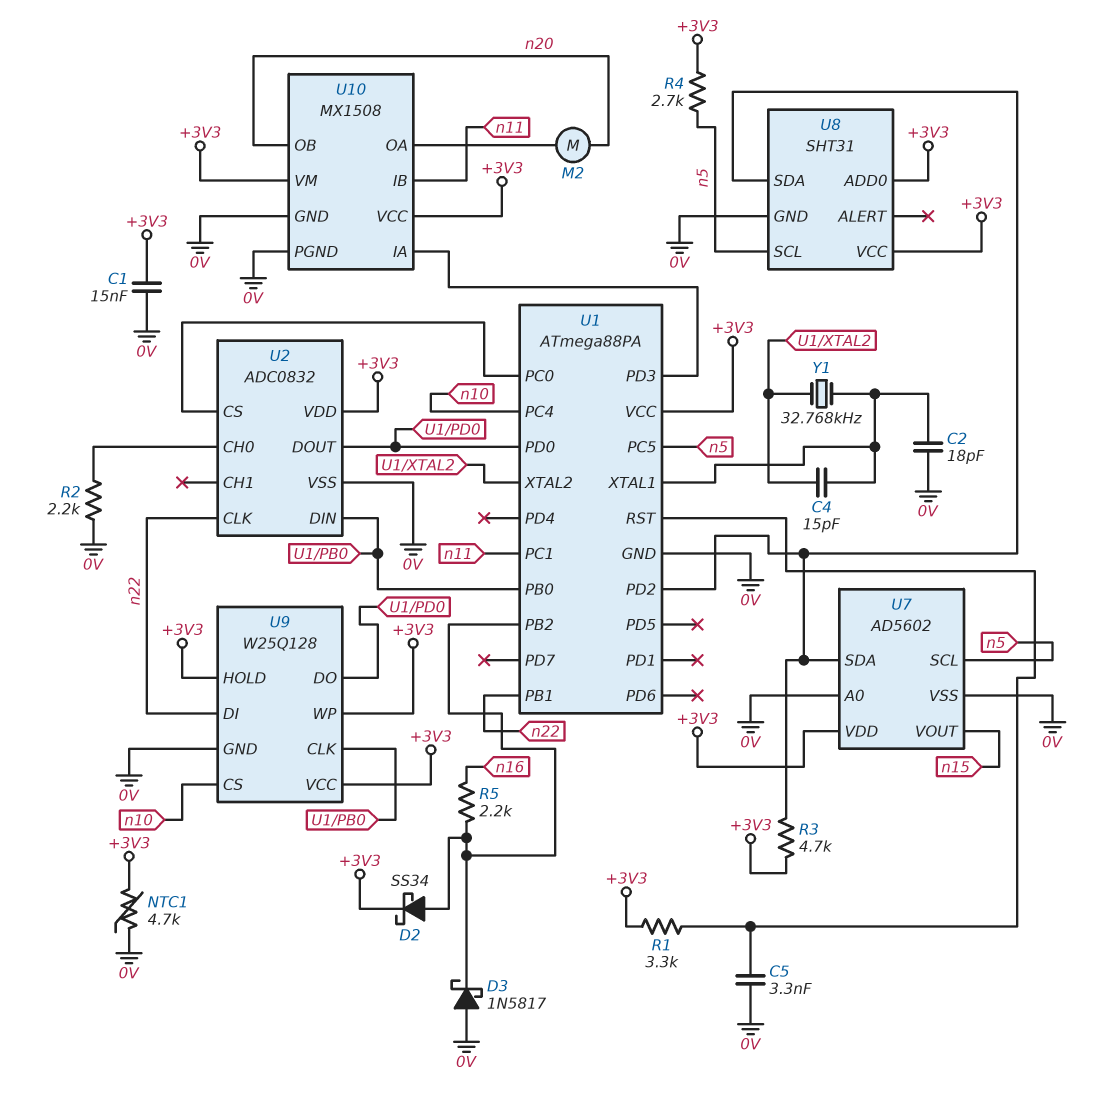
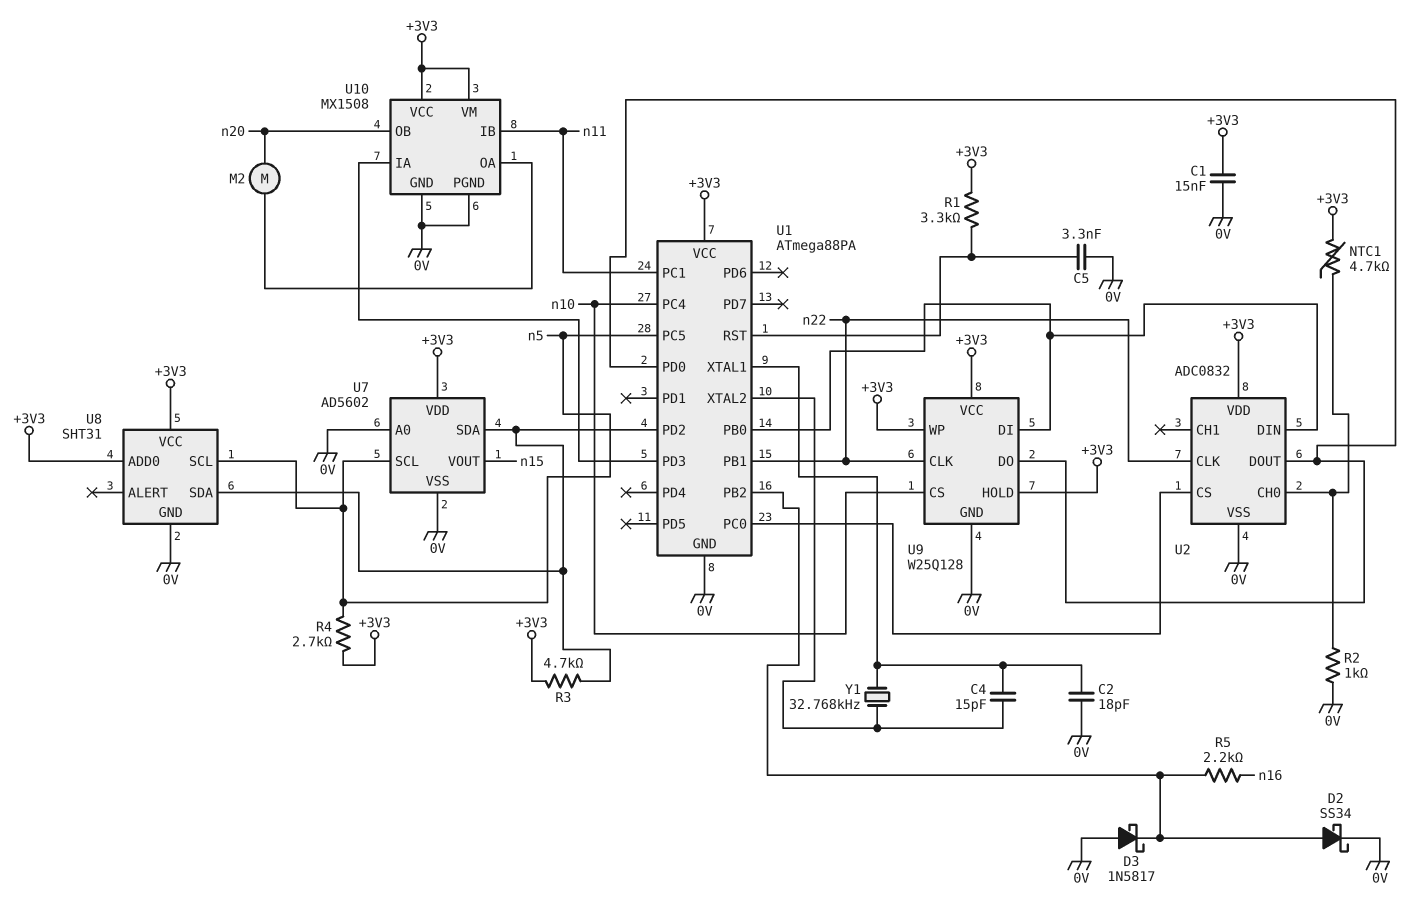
D2: schottky SS34 (A U1/PB2, K +3V3) -> schottky SS34 (A U1/PB2, K 0V)
NTC1: 4.7k (+3V3, 0V) -> 4.7k (+3V3, U2/CH0)
R2: 2.2k (0V, U2/CH0) -> 1k (0V, U2/CH0)
U9 pin CLK: U1/PB0 -> n22
U9 pin DI: n22 -> U1/PB0

